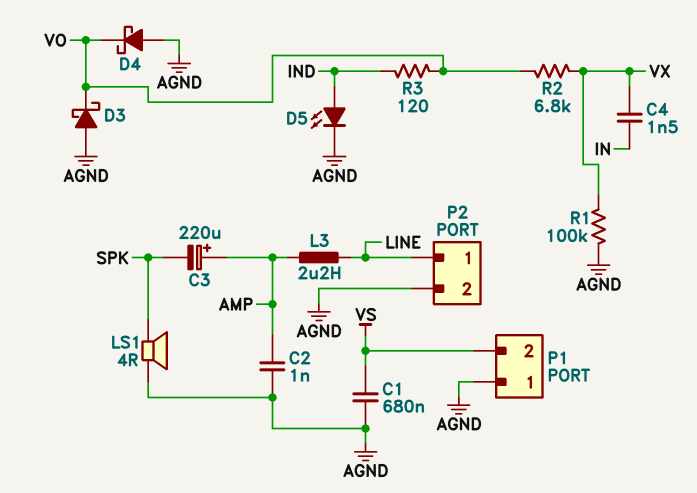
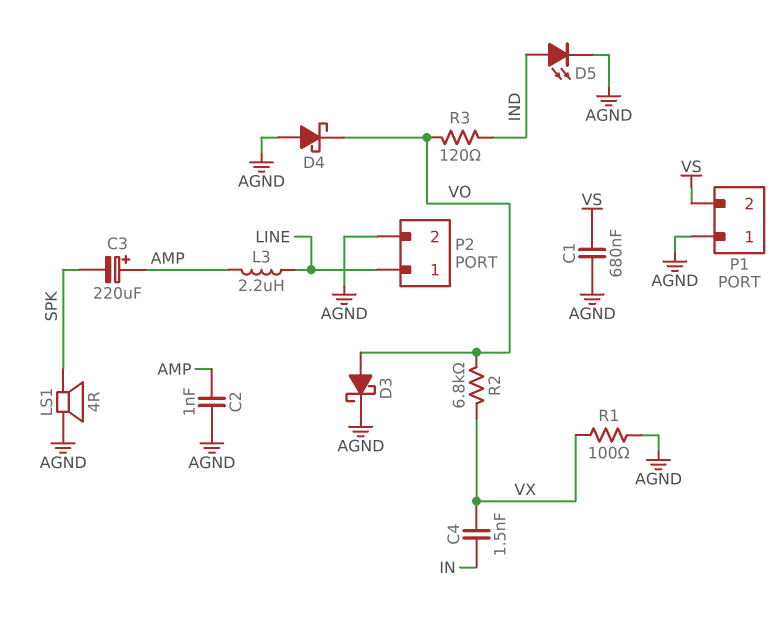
D3: schottky (A AGND, K VO) -> schottky (A VO, K AGND)
R1: 100k (AGND, VX) -> 100 (AGND, VX)

